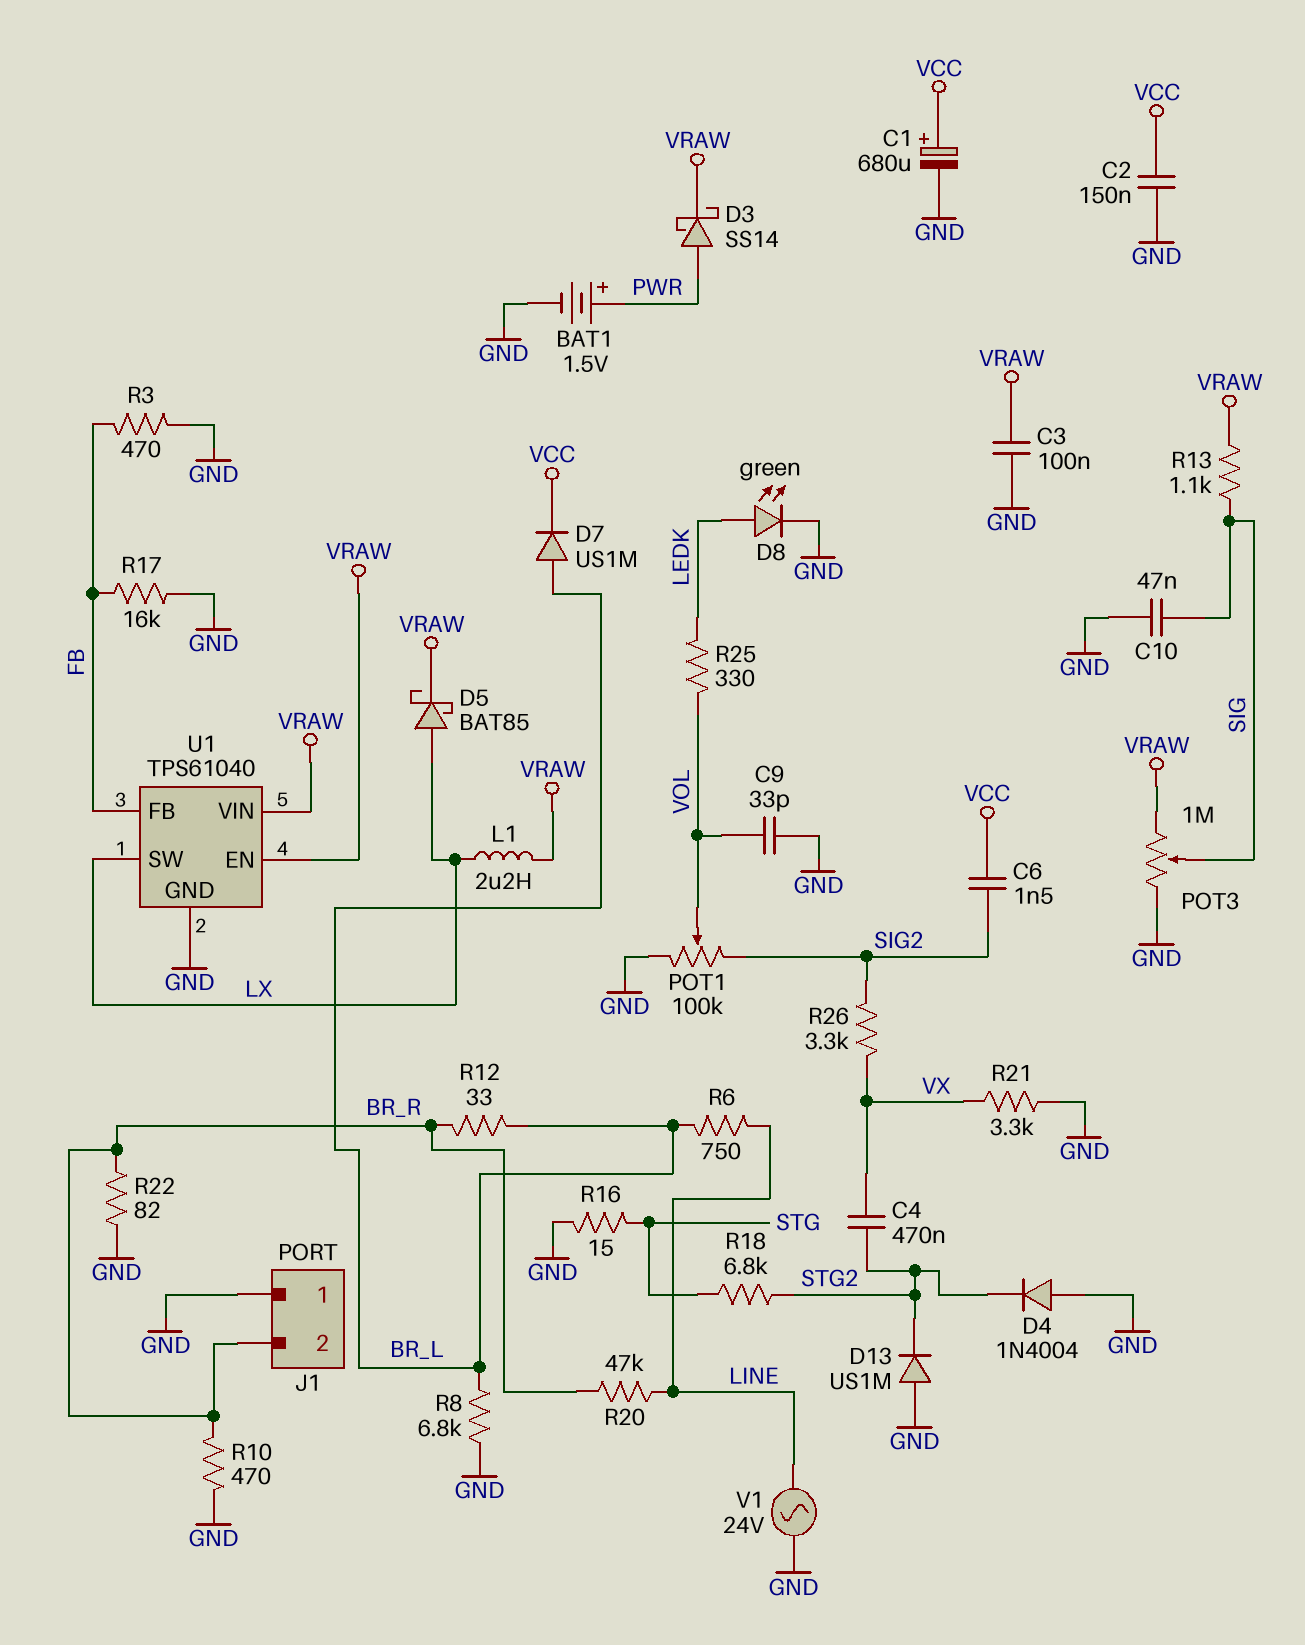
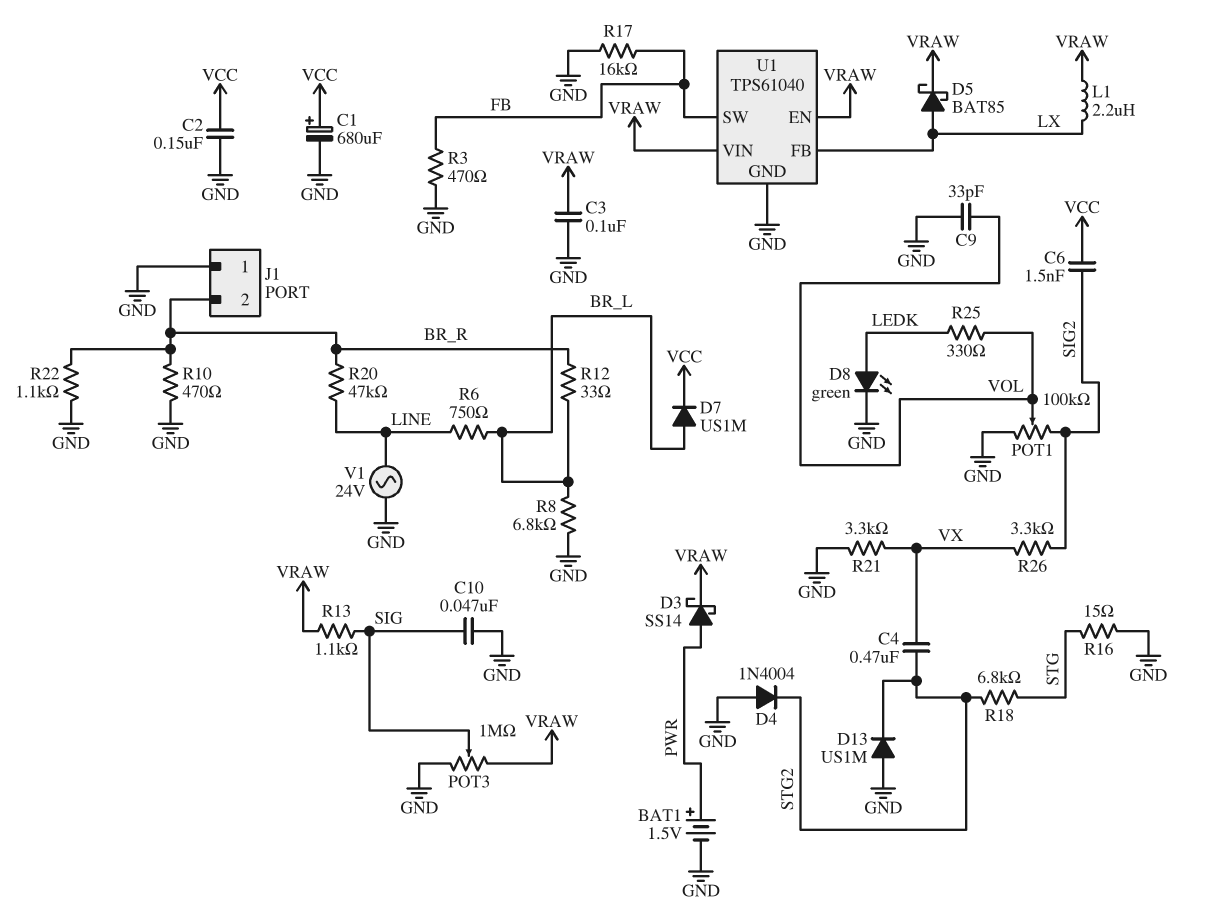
R22: 82 (BR_R, GND) -> 1.1k (BR_R, GND)
U1 pin FB: FB -> LX
U1 pin SW: LX -> FB

